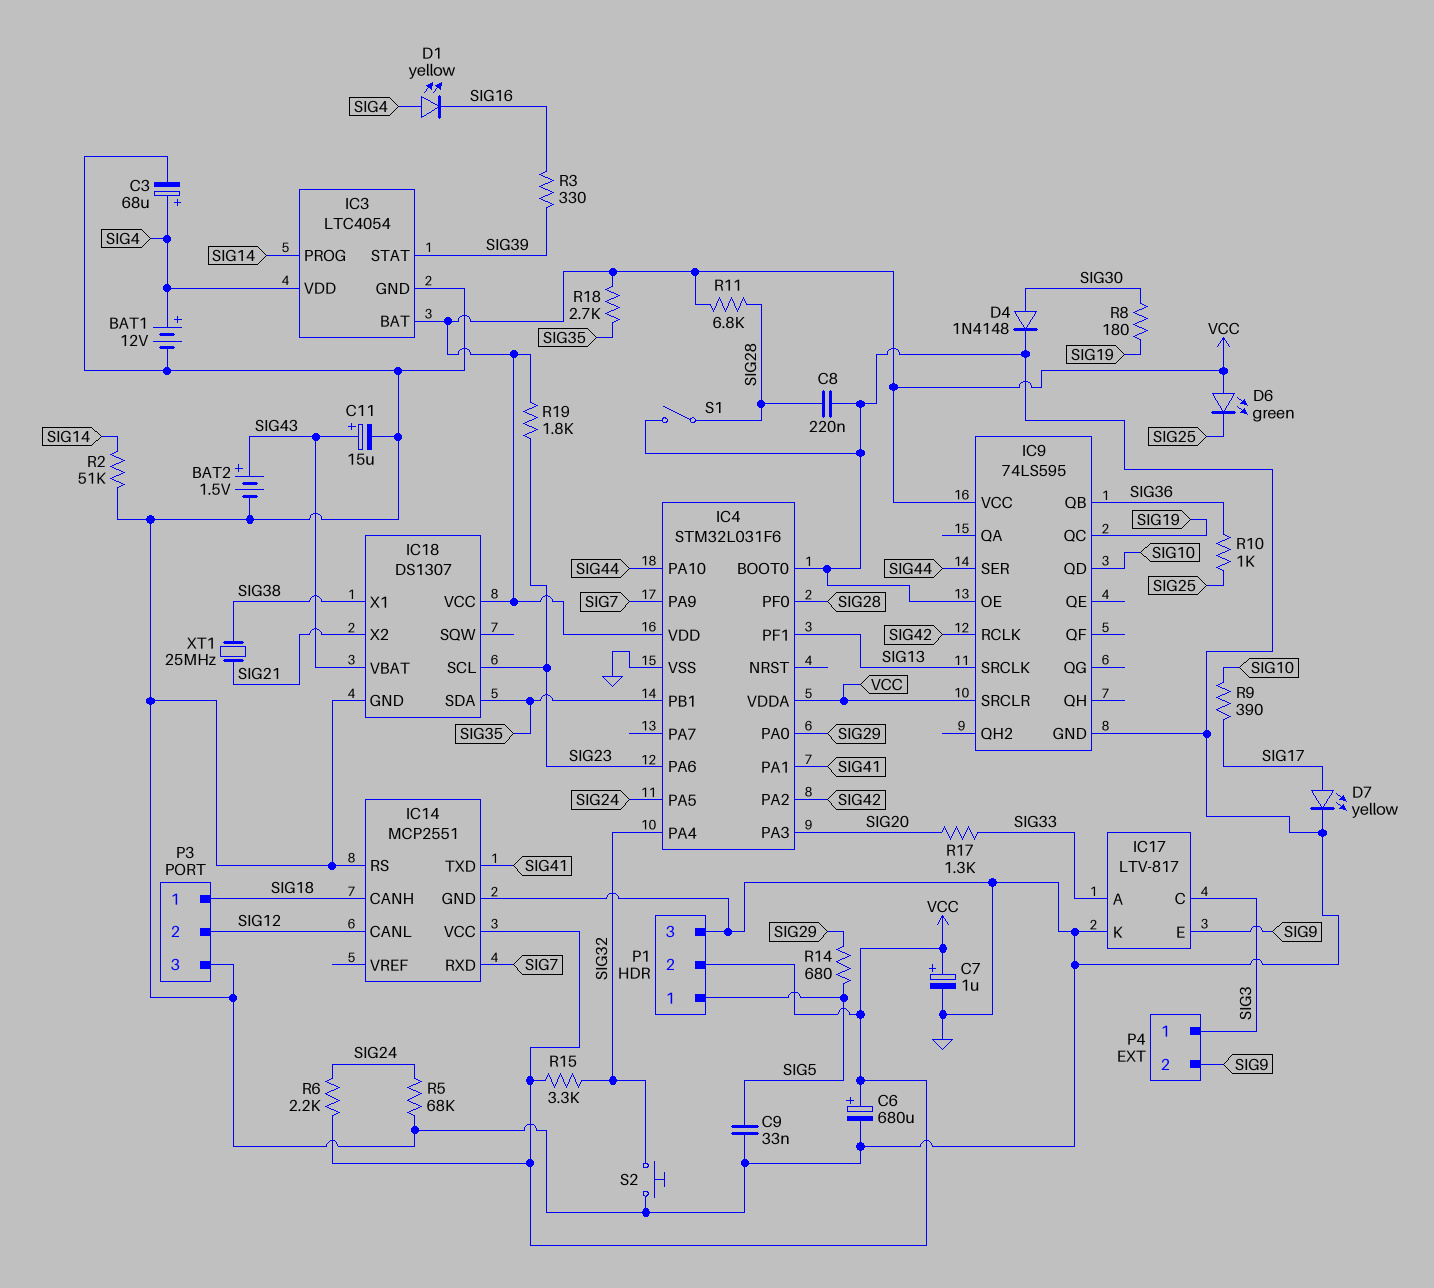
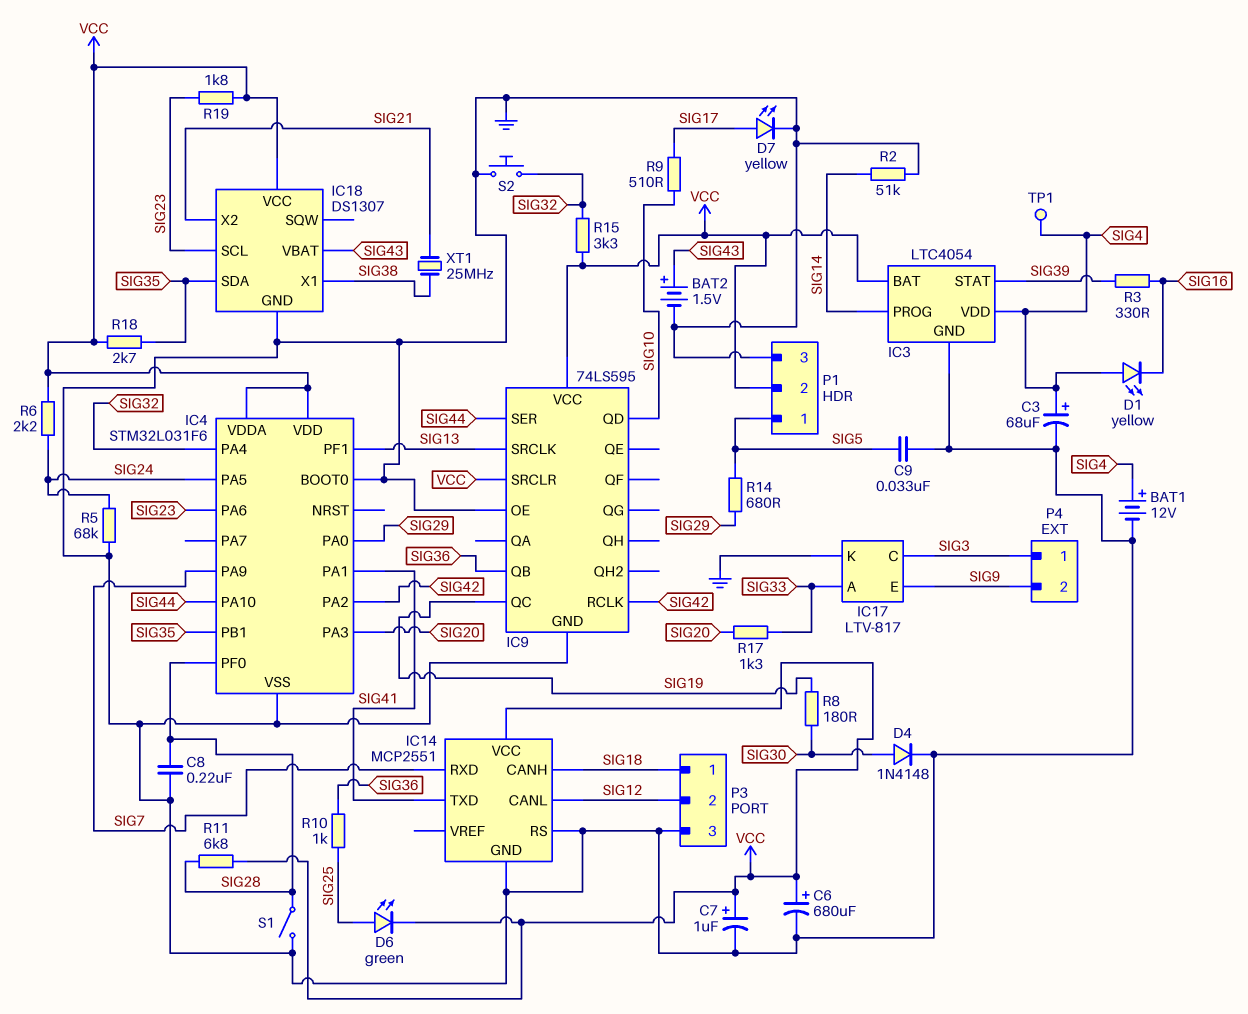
C11: 15uF (plus SIG43, minus GND) -> none
D6: LED green (A VCC, K SIG25) -> LED green (A SIG25, K VCC)
R9: 390 (SIG10, SIG17) -> 510 (SIG10, SIG17)
TP1: none -> test point (SIG4)

